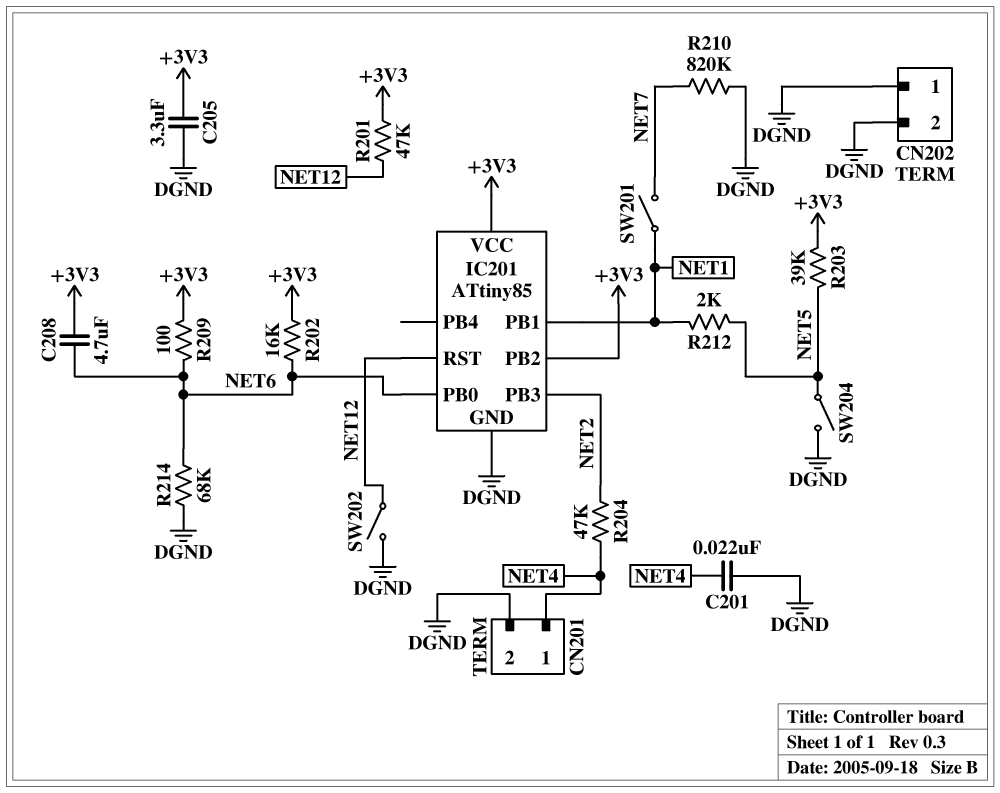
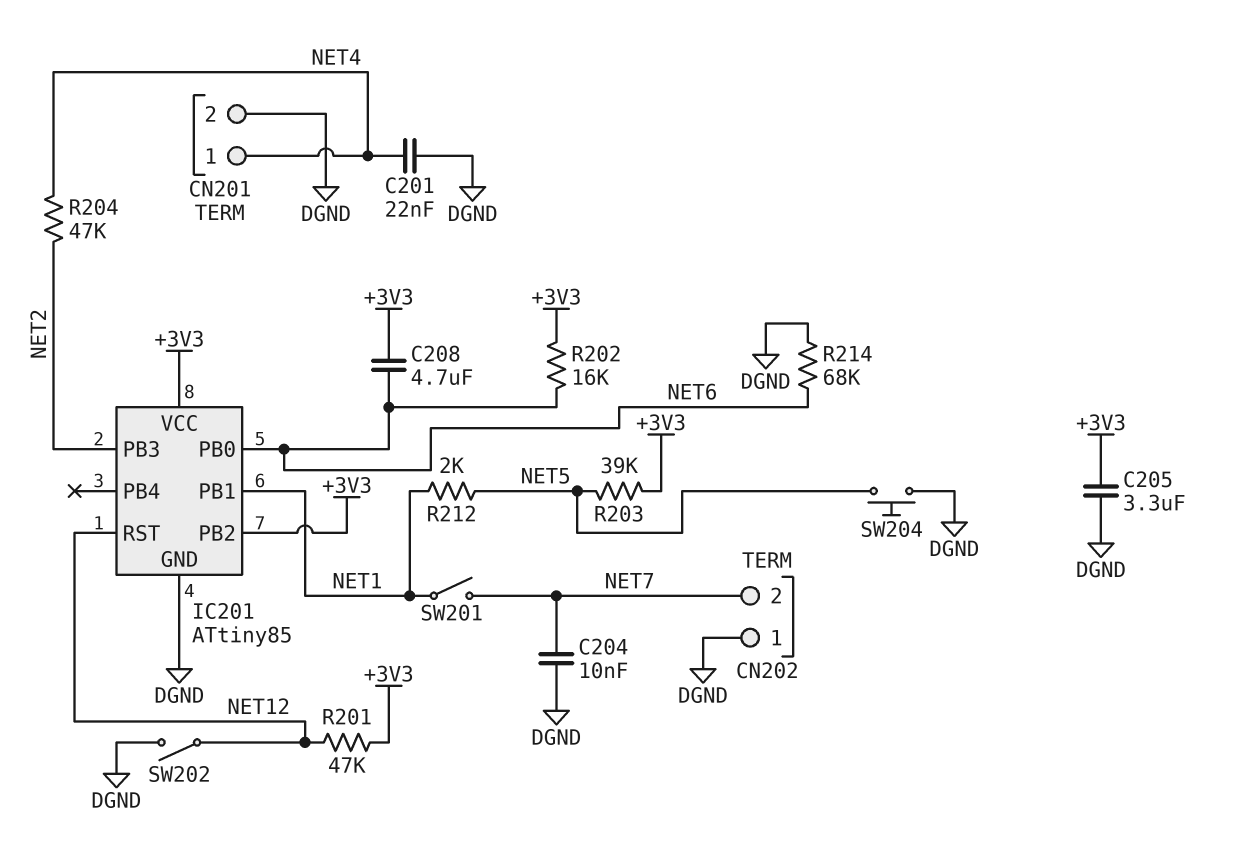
C204: none -> 10nF (DGND, NET7)
CN202 pin 2: DGND -> NET7
R209: 100 (+3V3, NET6) -> none
R210: 820k (DGND, NET7) -> none
SW204: switch (DGND, NET5) -> button (DGND, NET5)

